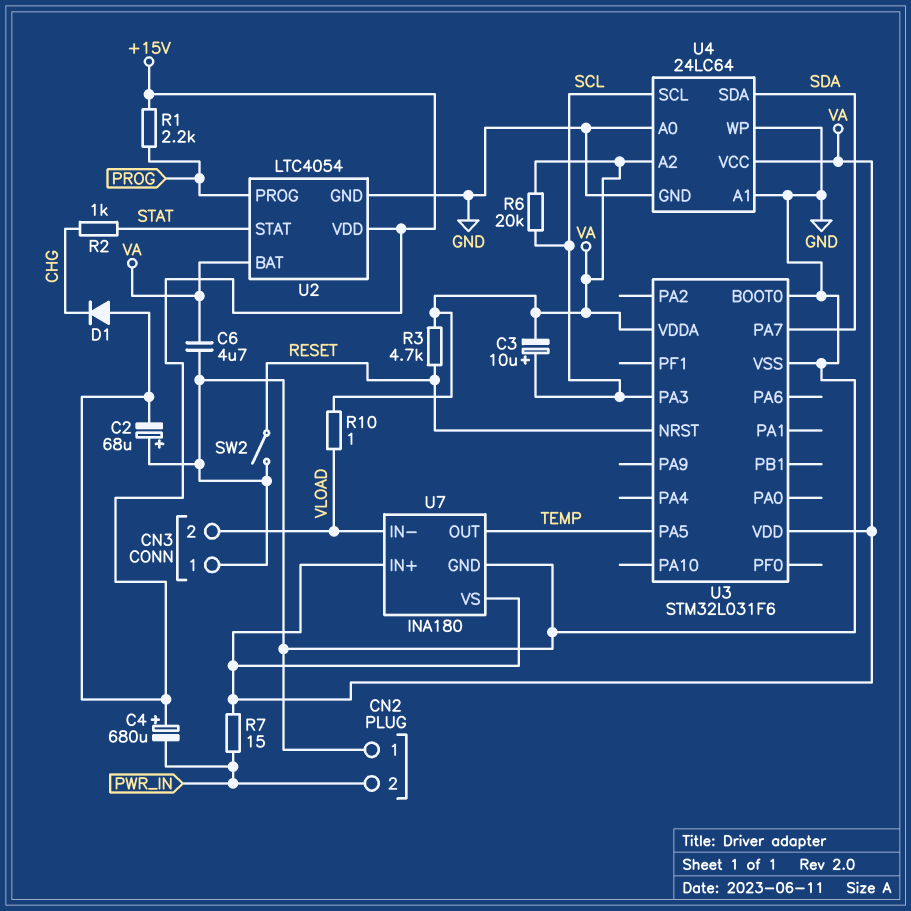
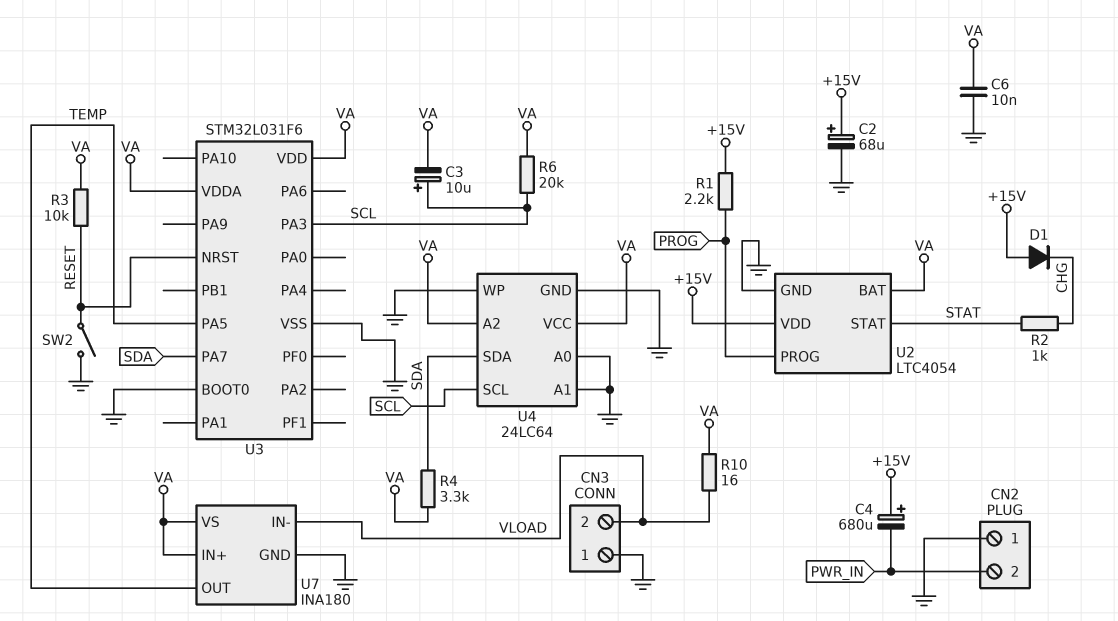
C2: 68uF (plus GND, minus +15V) -> 68uF (plus +15V, minus GND)
C6: 4.7uF (GND, VA) -> 10nF (GND, VA)
R3: 4.7k (RESET, VA) -> 10k (RESET, VA)
R4: none -> 3.3k (SDA, VA)
R7: 15 (PWR_IN, VA) -> none
R10: 1 (VA, VLOAD) -> 16 (VA, VLOAD)

